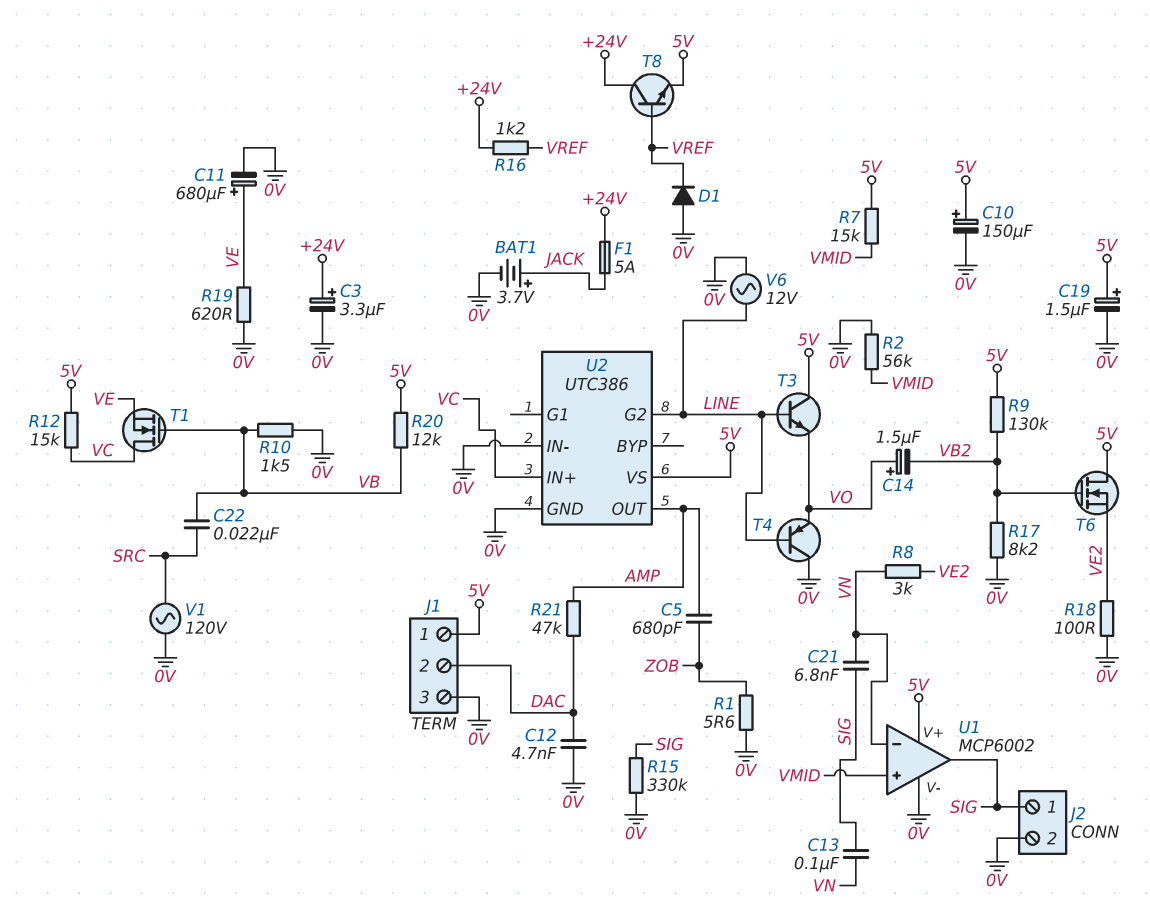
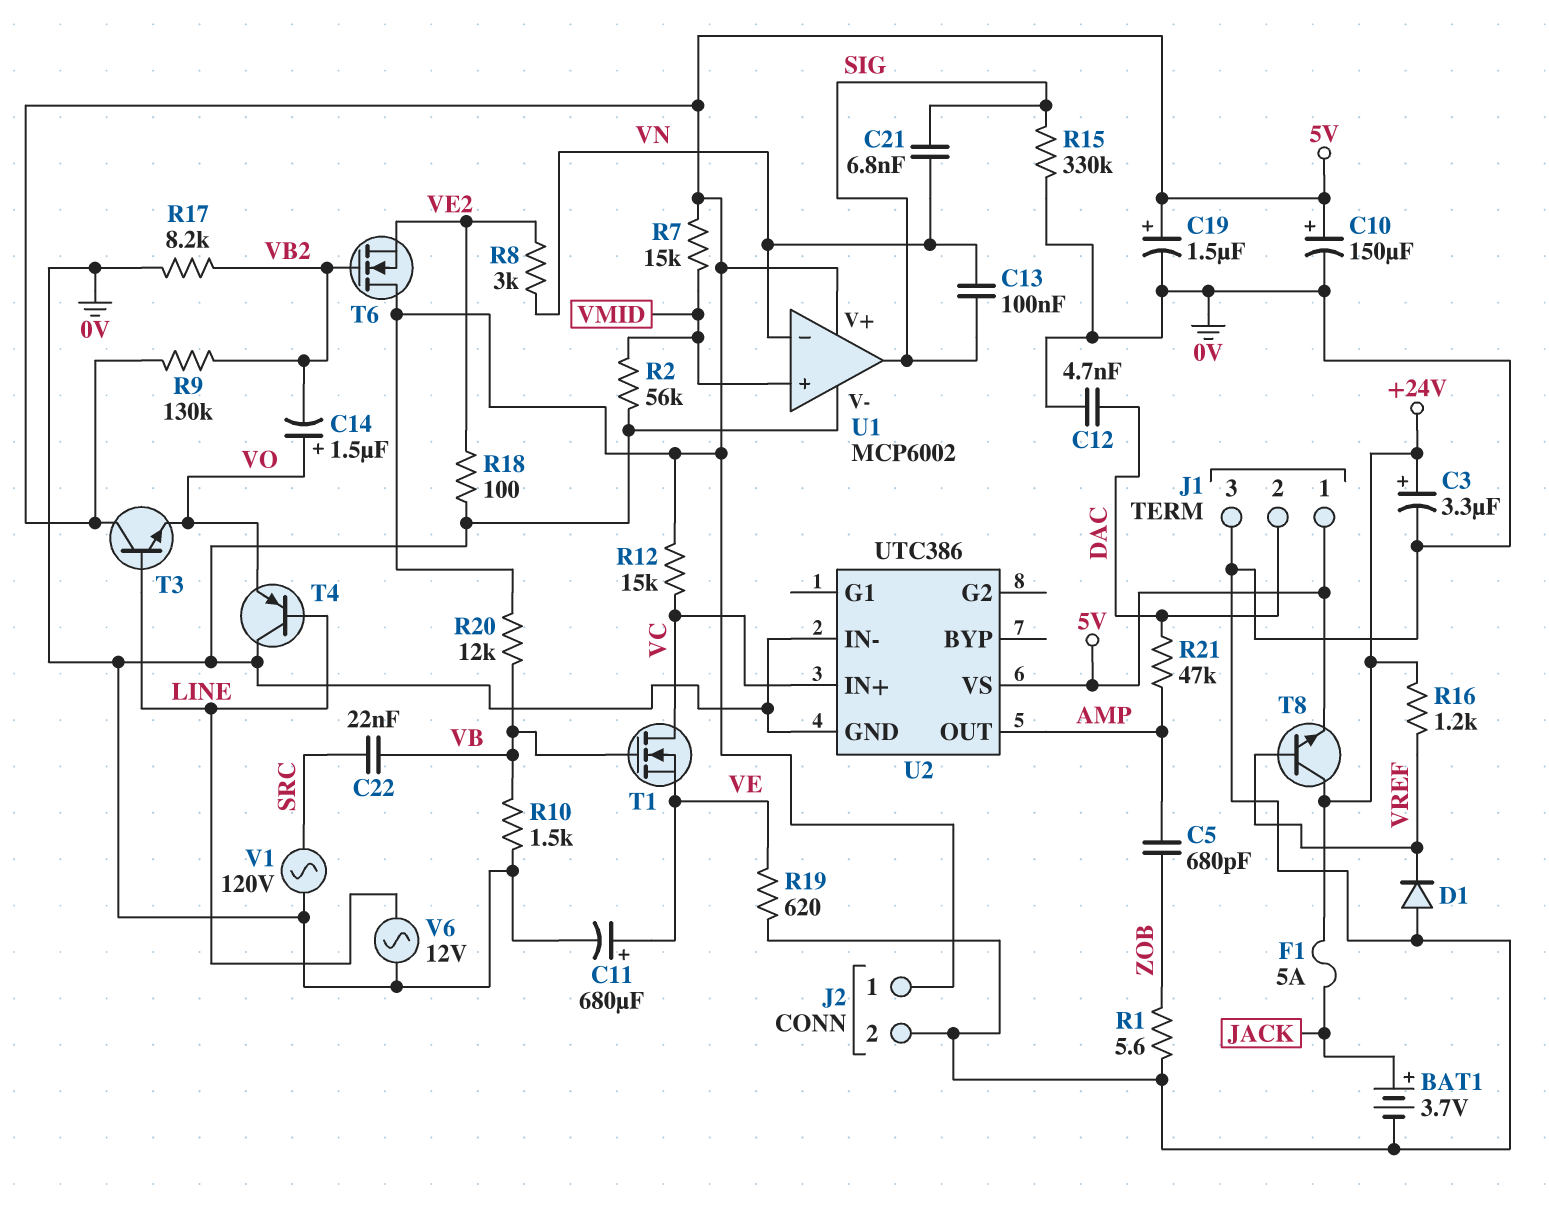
J2 pin 1: SIG -> 5V
U2 pin G2: LINE -> none

